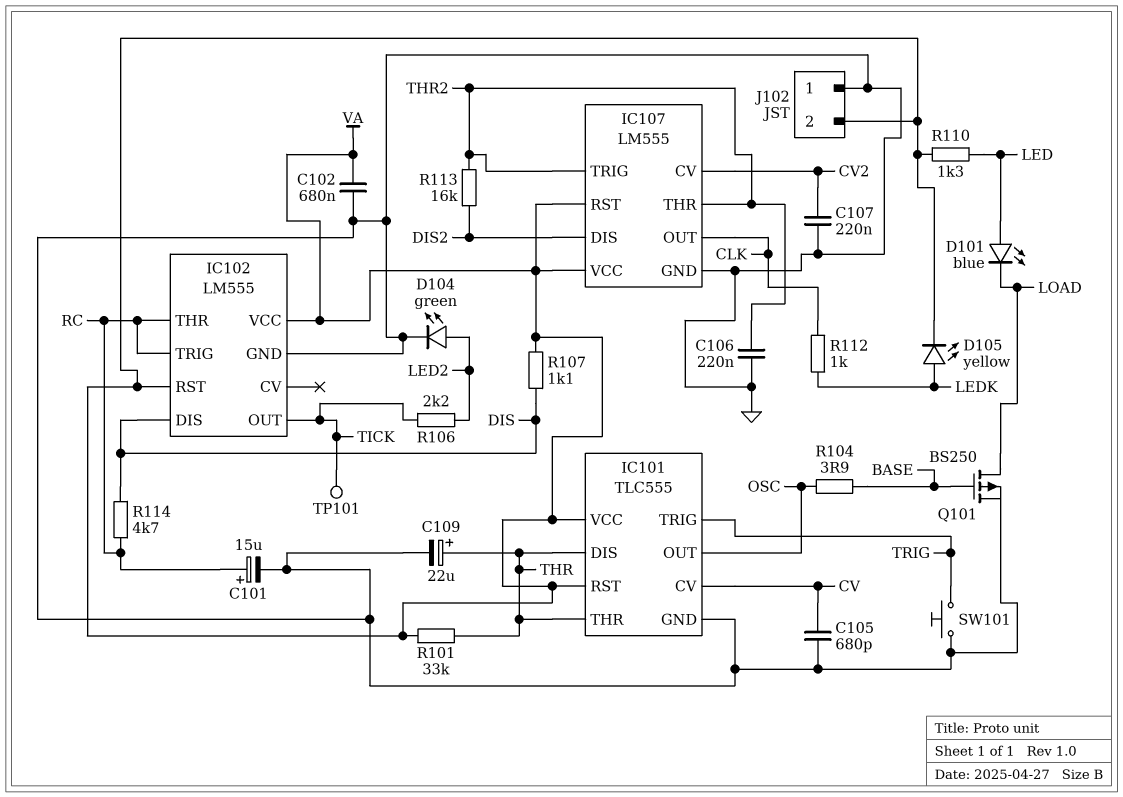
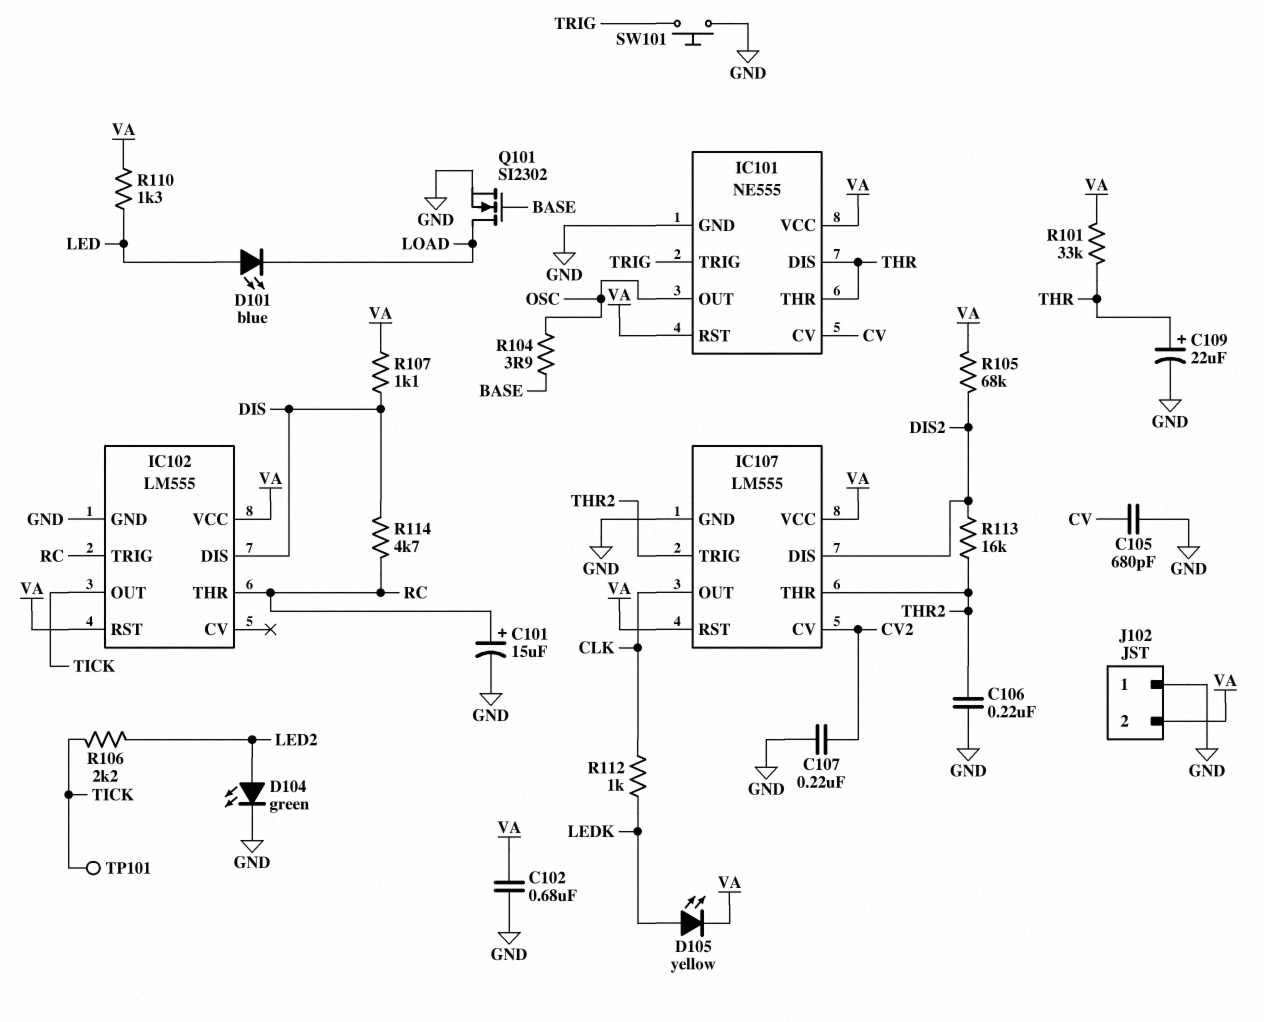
IC101: TLC555 -> NE555
Q101: PMOS BS250 (G BASE, D LOAD, S GND) -> NMOS SI2302 (G BASE, D LOAD, S GND)
R105: none -> 68k (DIS2, VA)

